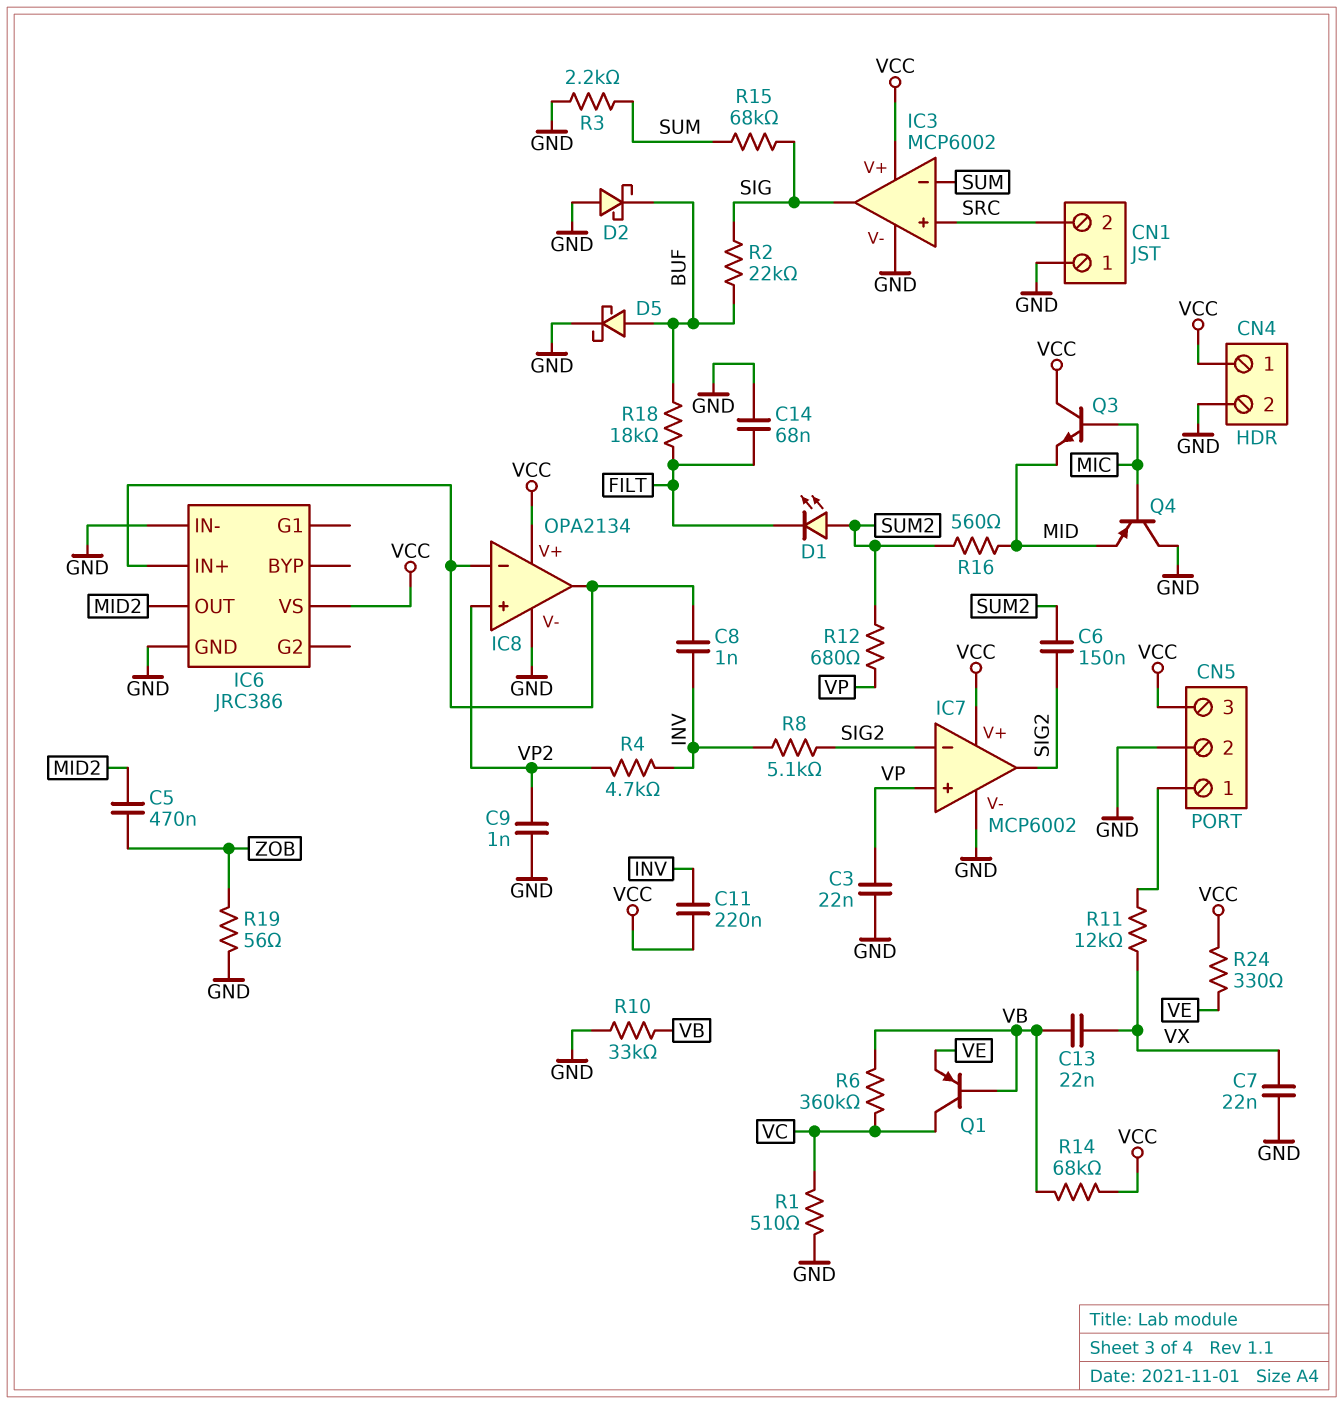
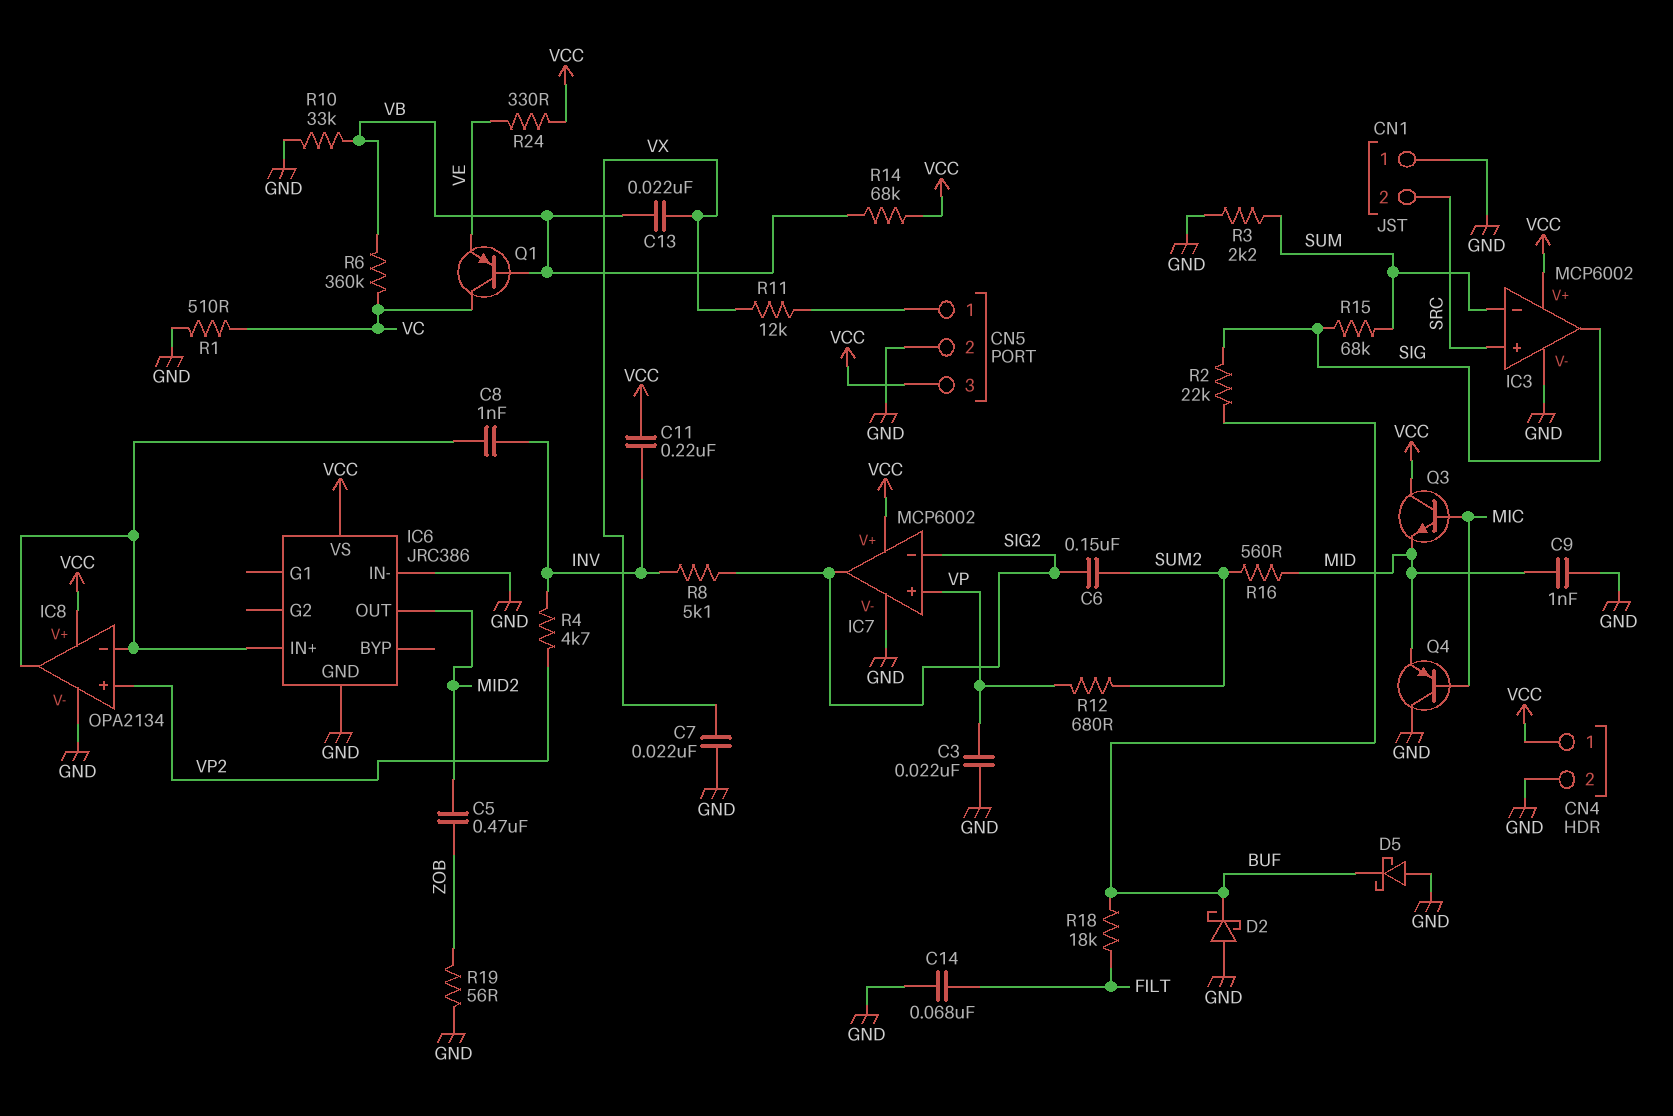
C9: 1nF (GND, VP2) -> 1nF (GND, MID)
D1: LED (A SUM2, K FILT) -> none
D5: schottky (A BUF, K GND) -> schottky (A GND, K BUF)

